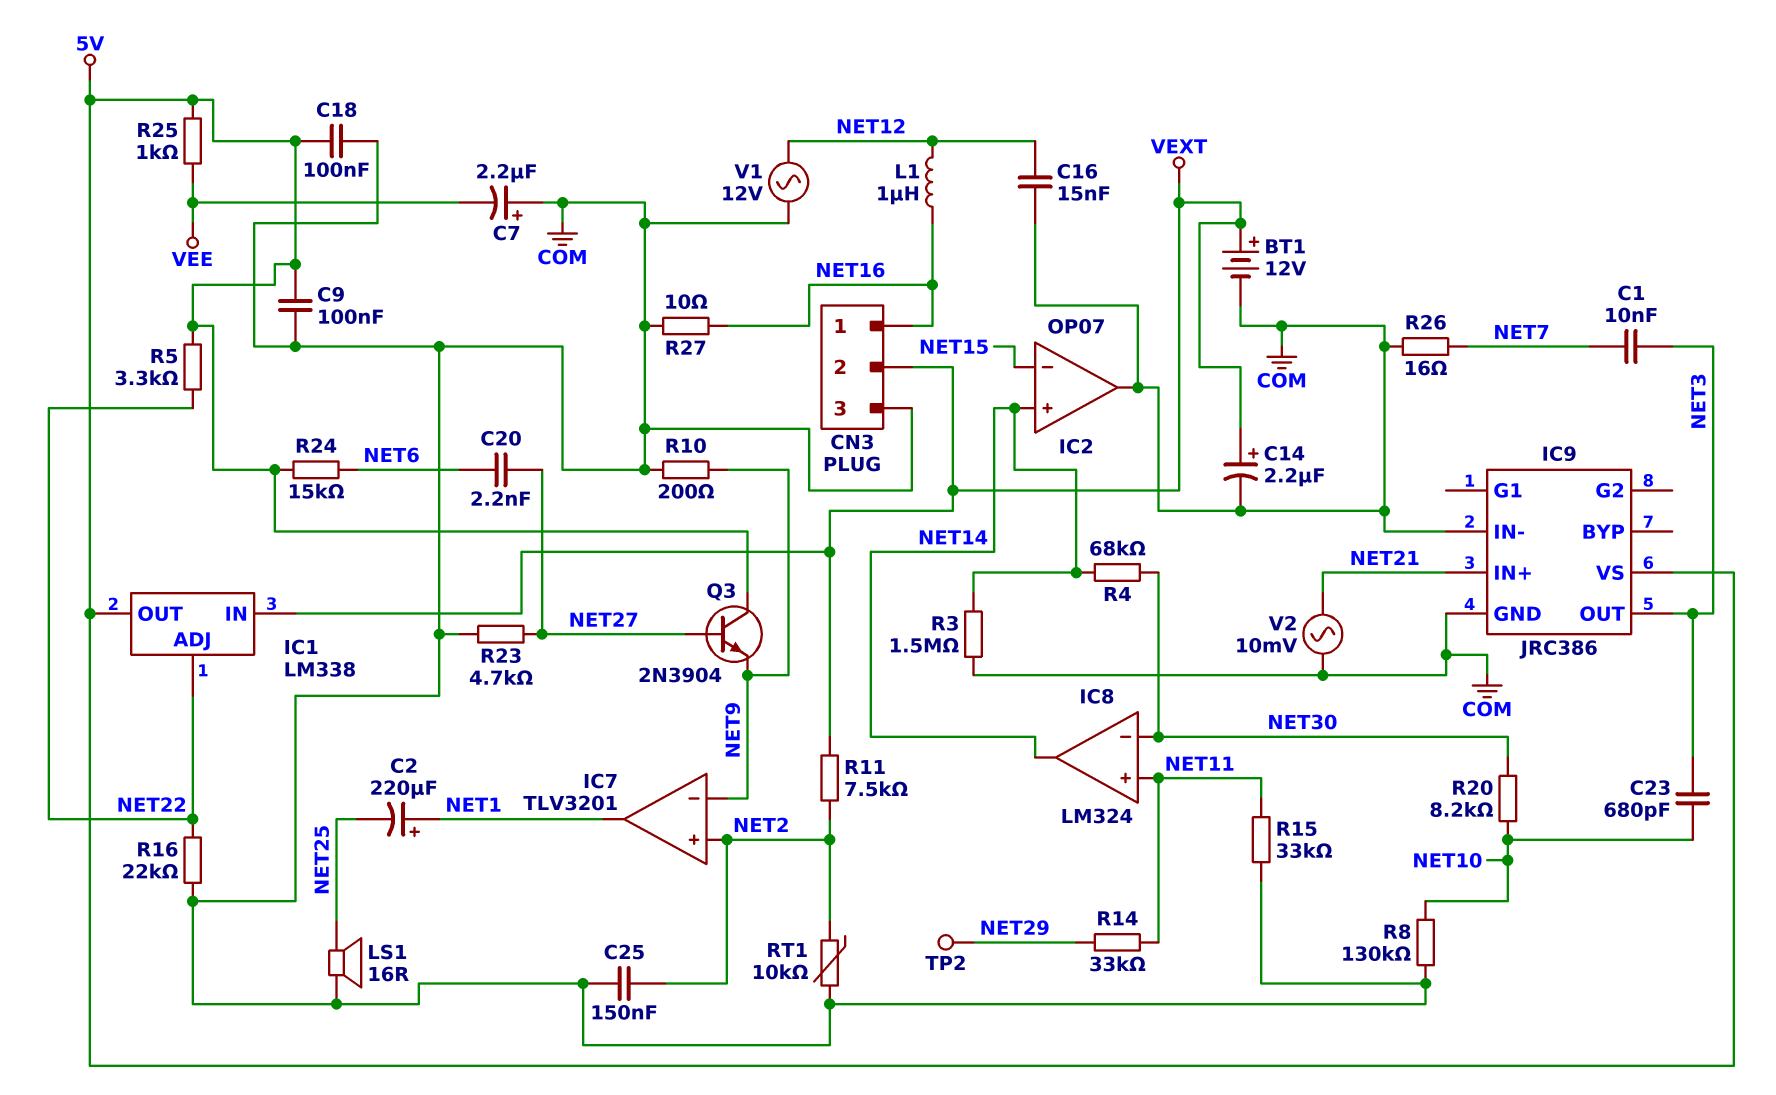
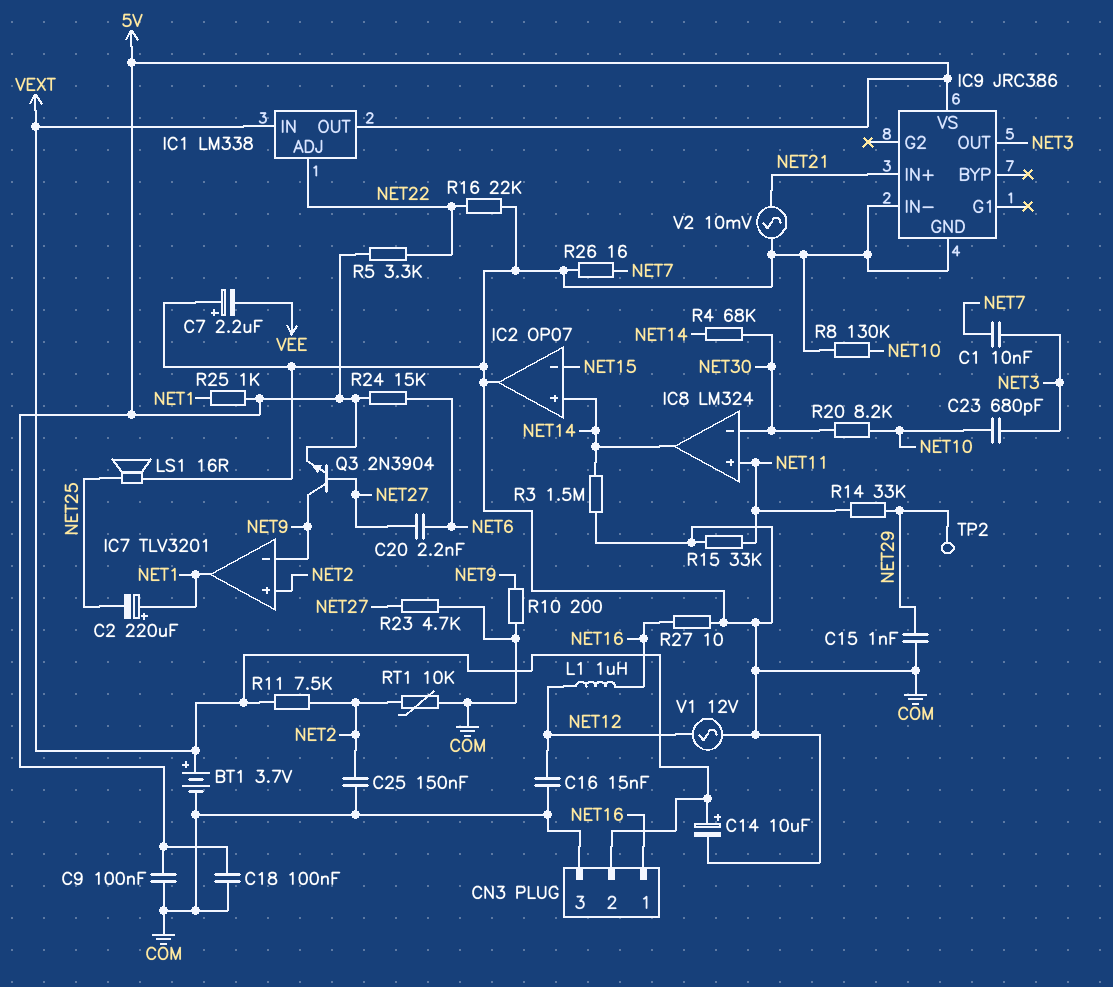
BT1: 12V (plus VEXT, minus COM) -> 3.7V (plus VEXT, minus COM)
C14: 2.2uF (plus VEXT, minus COM) -> 10uF (plus VEXT, minus COM)
C15: none -> 1nF (COM, NET29)
Q3: NPN 2N3904 (B NET27, C 5V, E NET9) -> NPN 2N3904 (B NET27, C NET9, E 5V)
R25: 1k (5V, VEE) -> 1k (5V, NET1)

